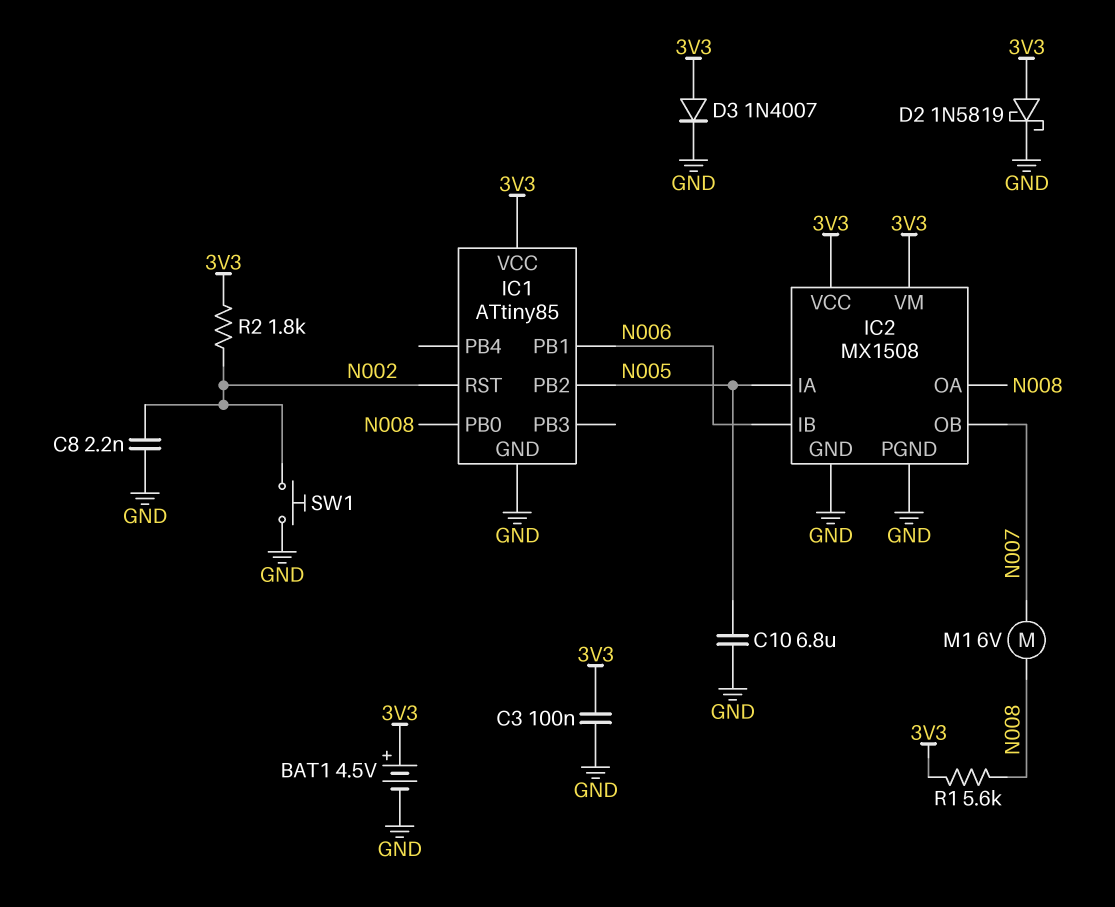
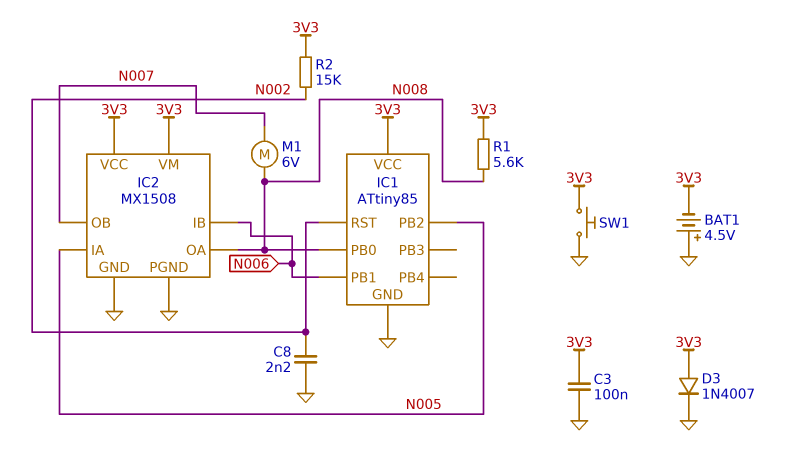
BAT1: 4.5V (plus 3V3, minus GND) -> 4.5V (plus GND, minus 3V3)
C10: 6.8uF (GND, N005) -> none
D2: schottky 1N5819 (A 3V3, K GND) -> none
R2: 1.8k (3V3, N002) -> 15k (3V3, N002)
SW1: button (GND, N002) -> button (3V3, GND)

